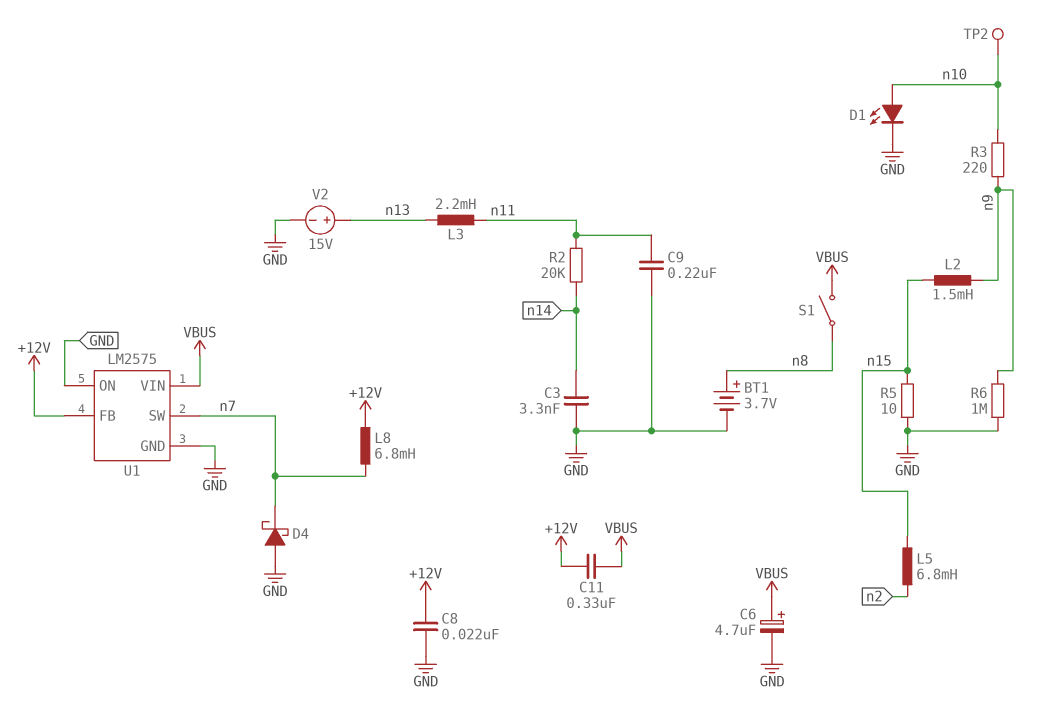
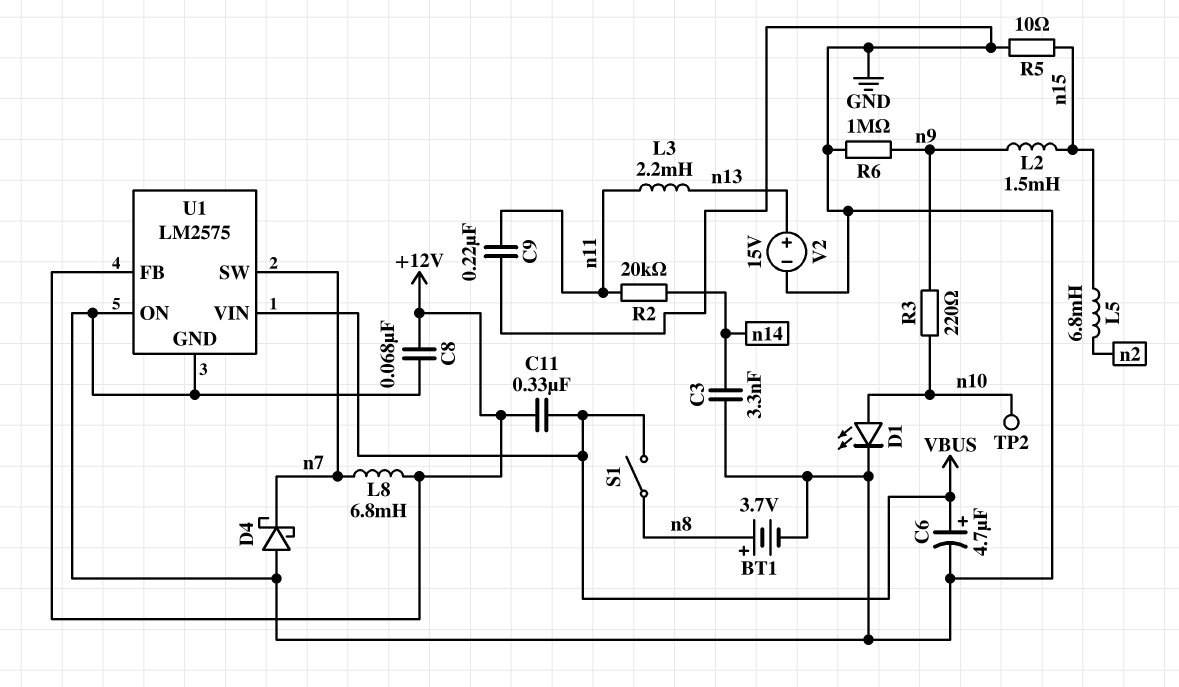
C8: 22nF (+12V, GND) -> 68nF (+12V, GND)

